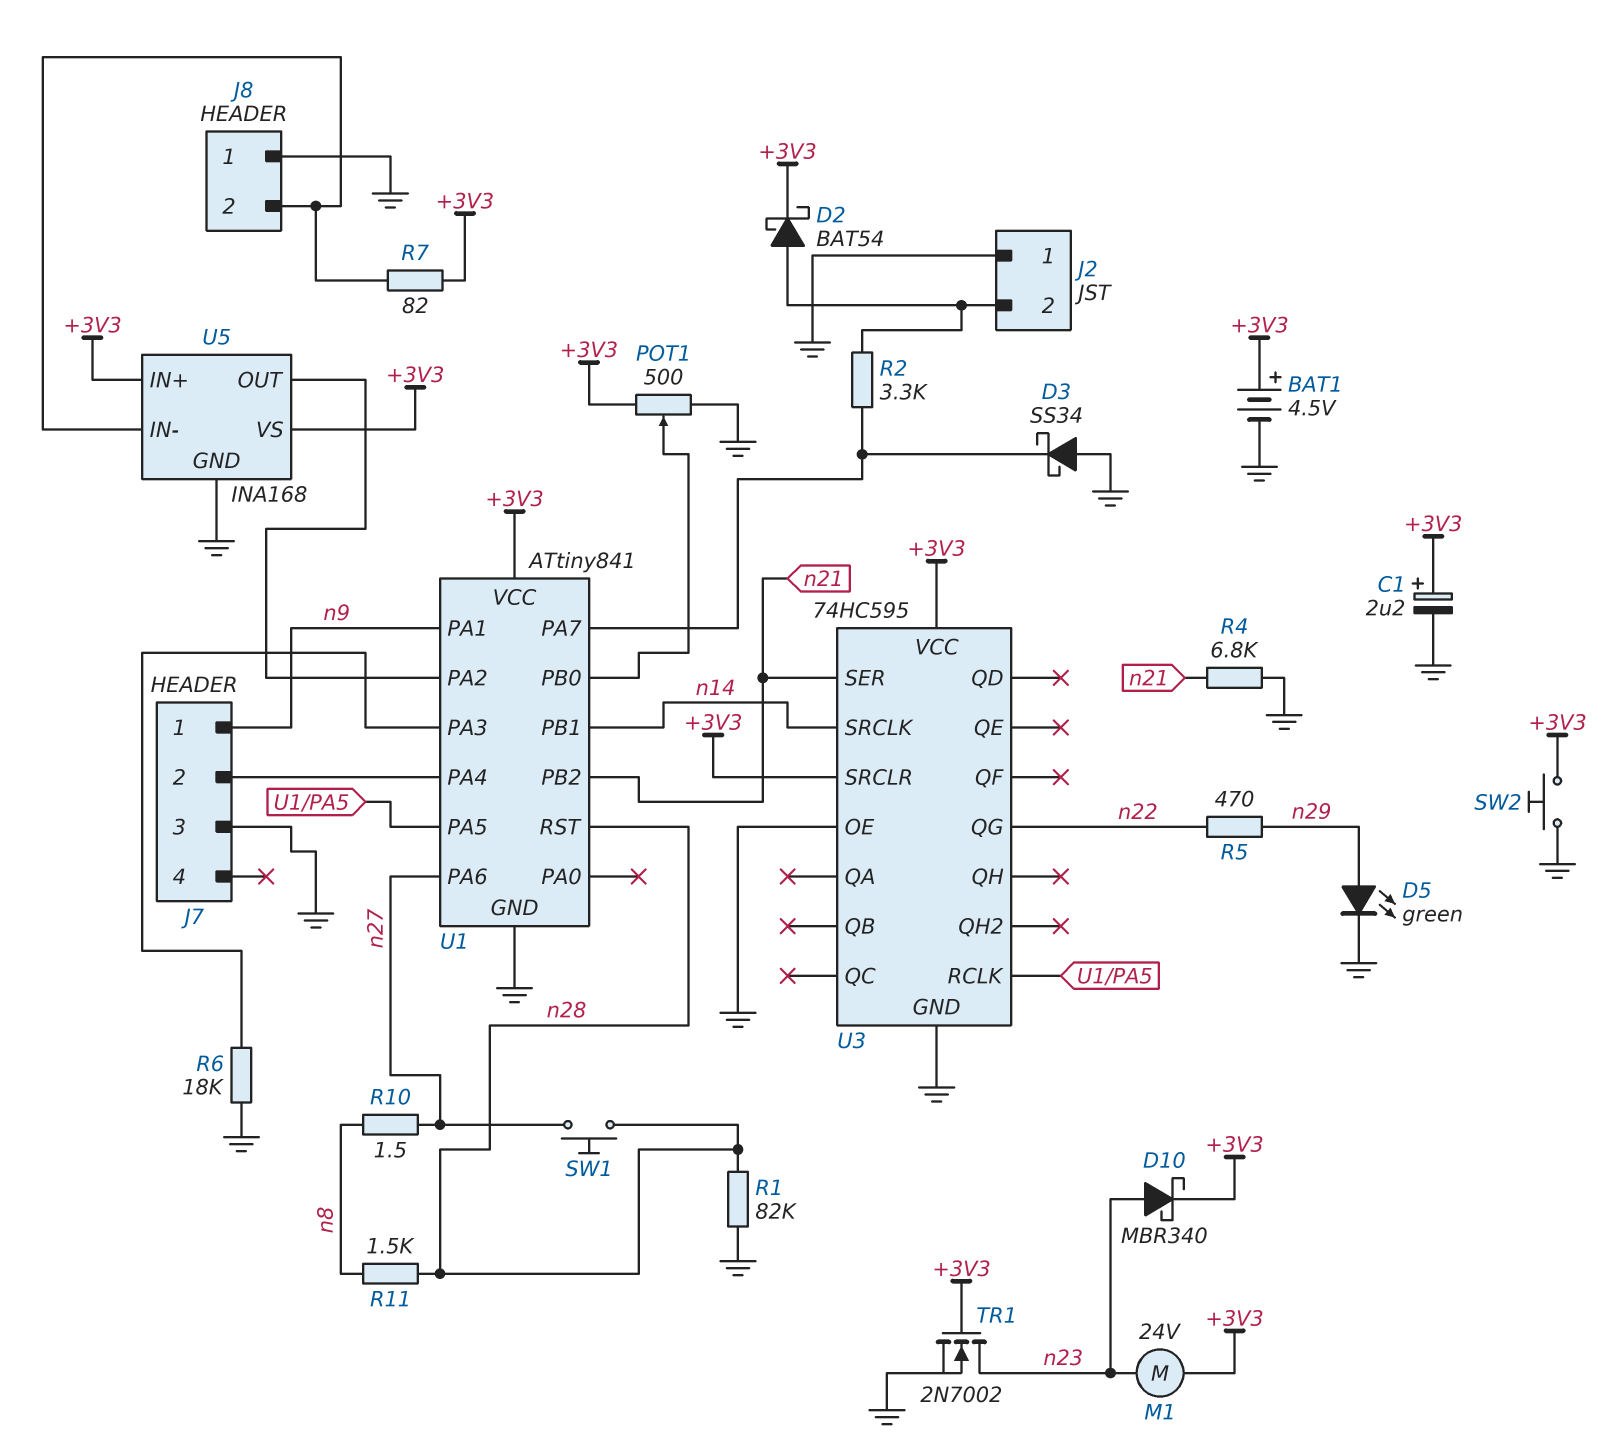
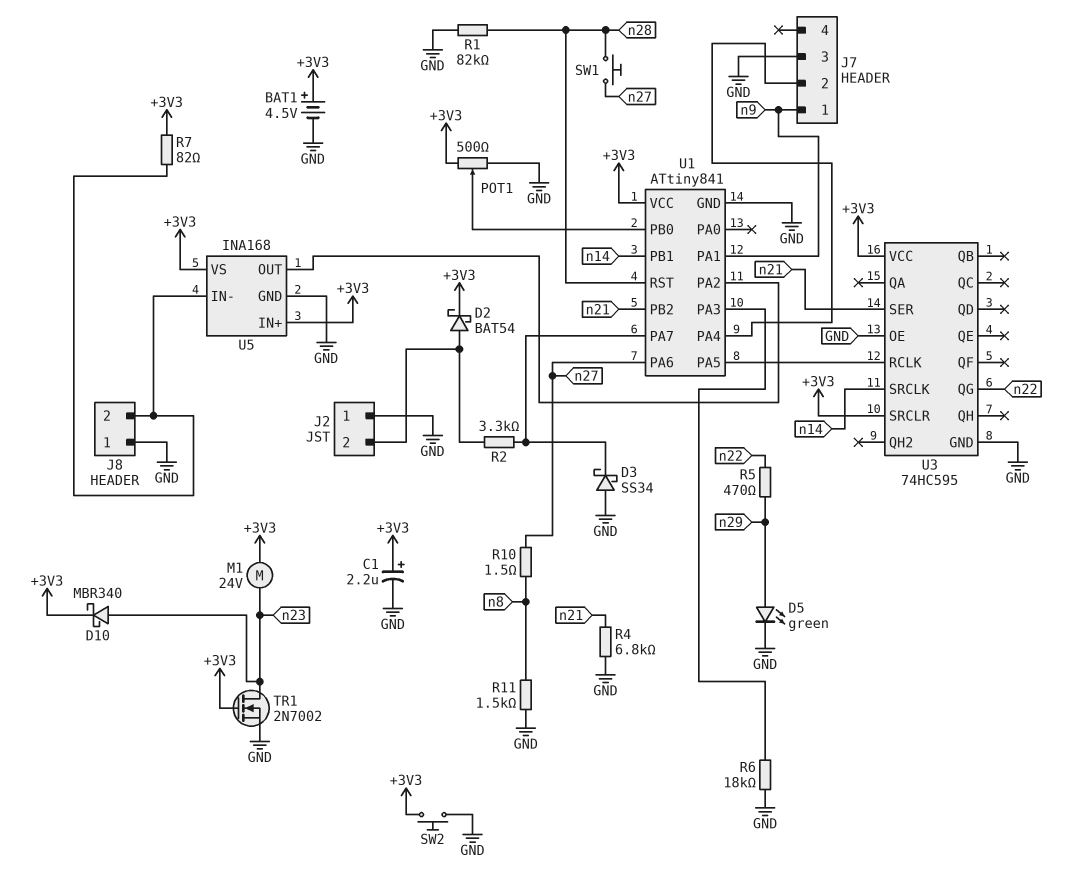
R11: 1.5k (n8, n28) -> 1.5k (GND, n8)

